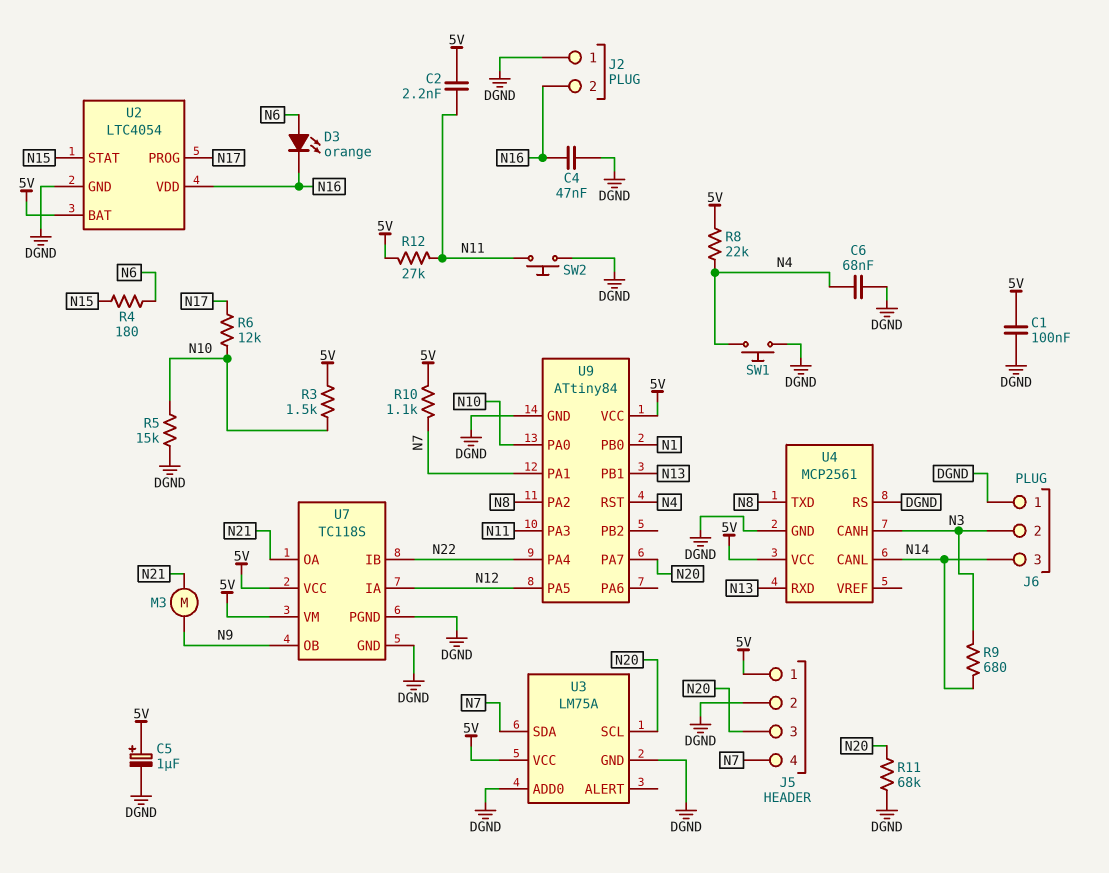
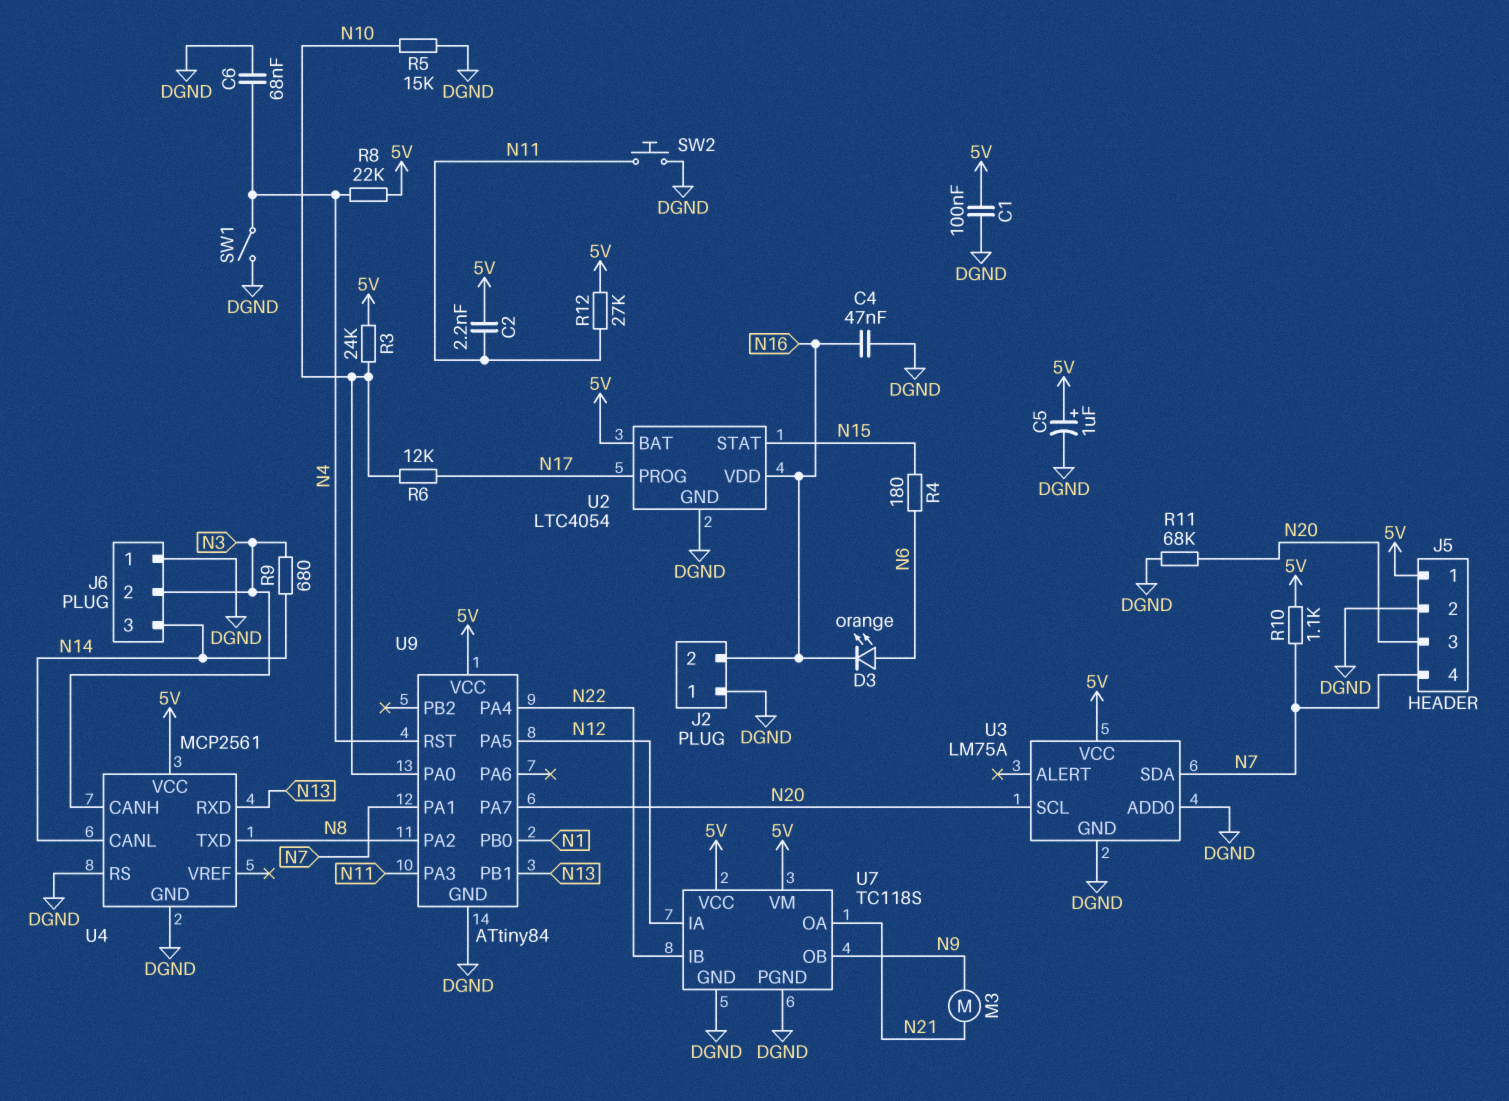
R3: 1.5k (5V, N10) -> 24k (5V, N10)
SW1: button (DGND, N4) -> switch (DGND, N4)

